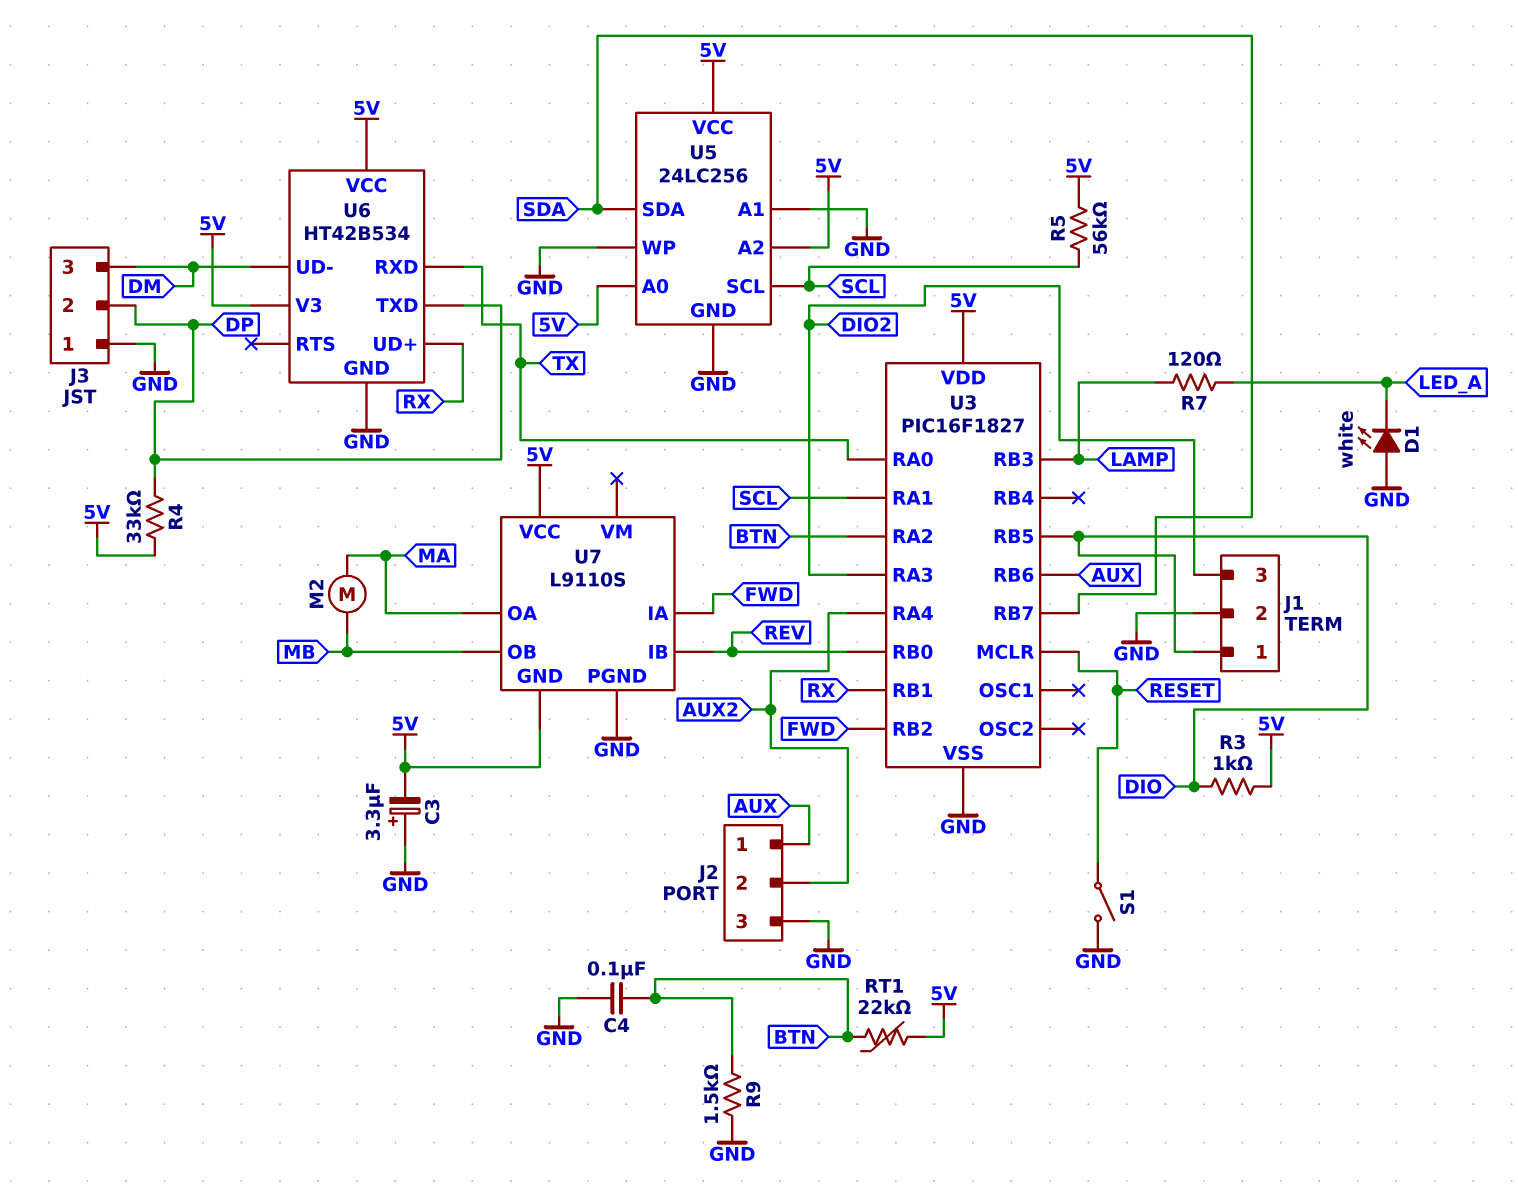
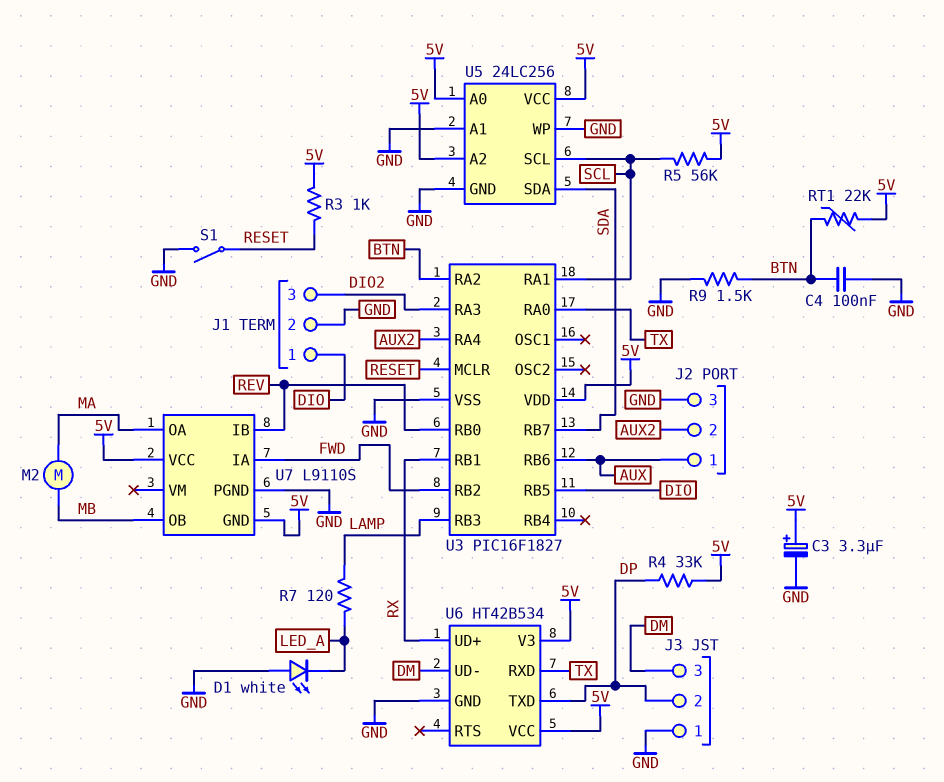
C3: 3.3uF (plus GND, minus 5V) -> 3.3uF (plus 5V, minus GND)
R3: 1k (5V, DIO) -> 1k (5V, RESET)

